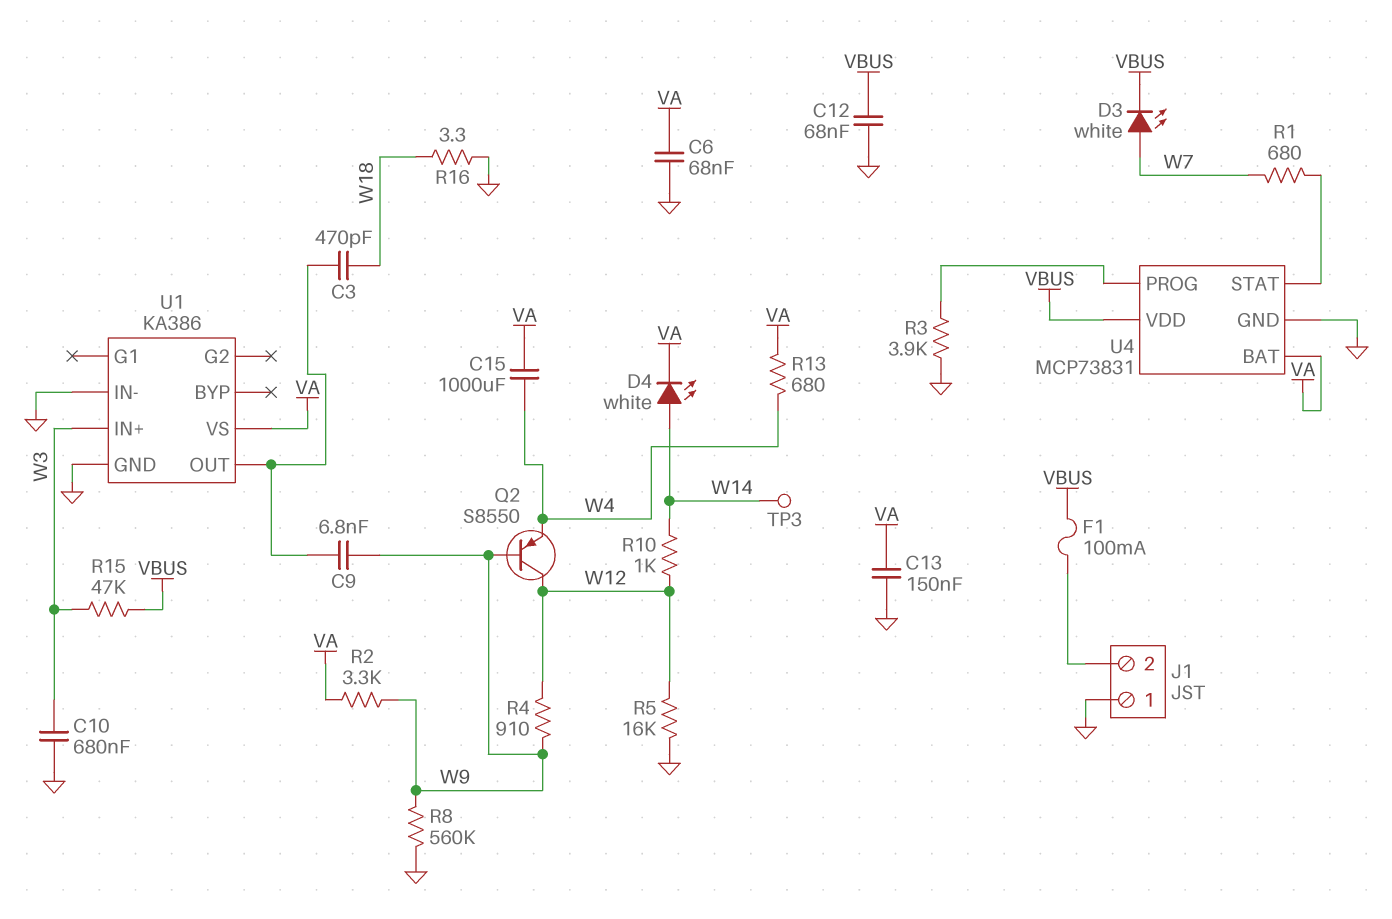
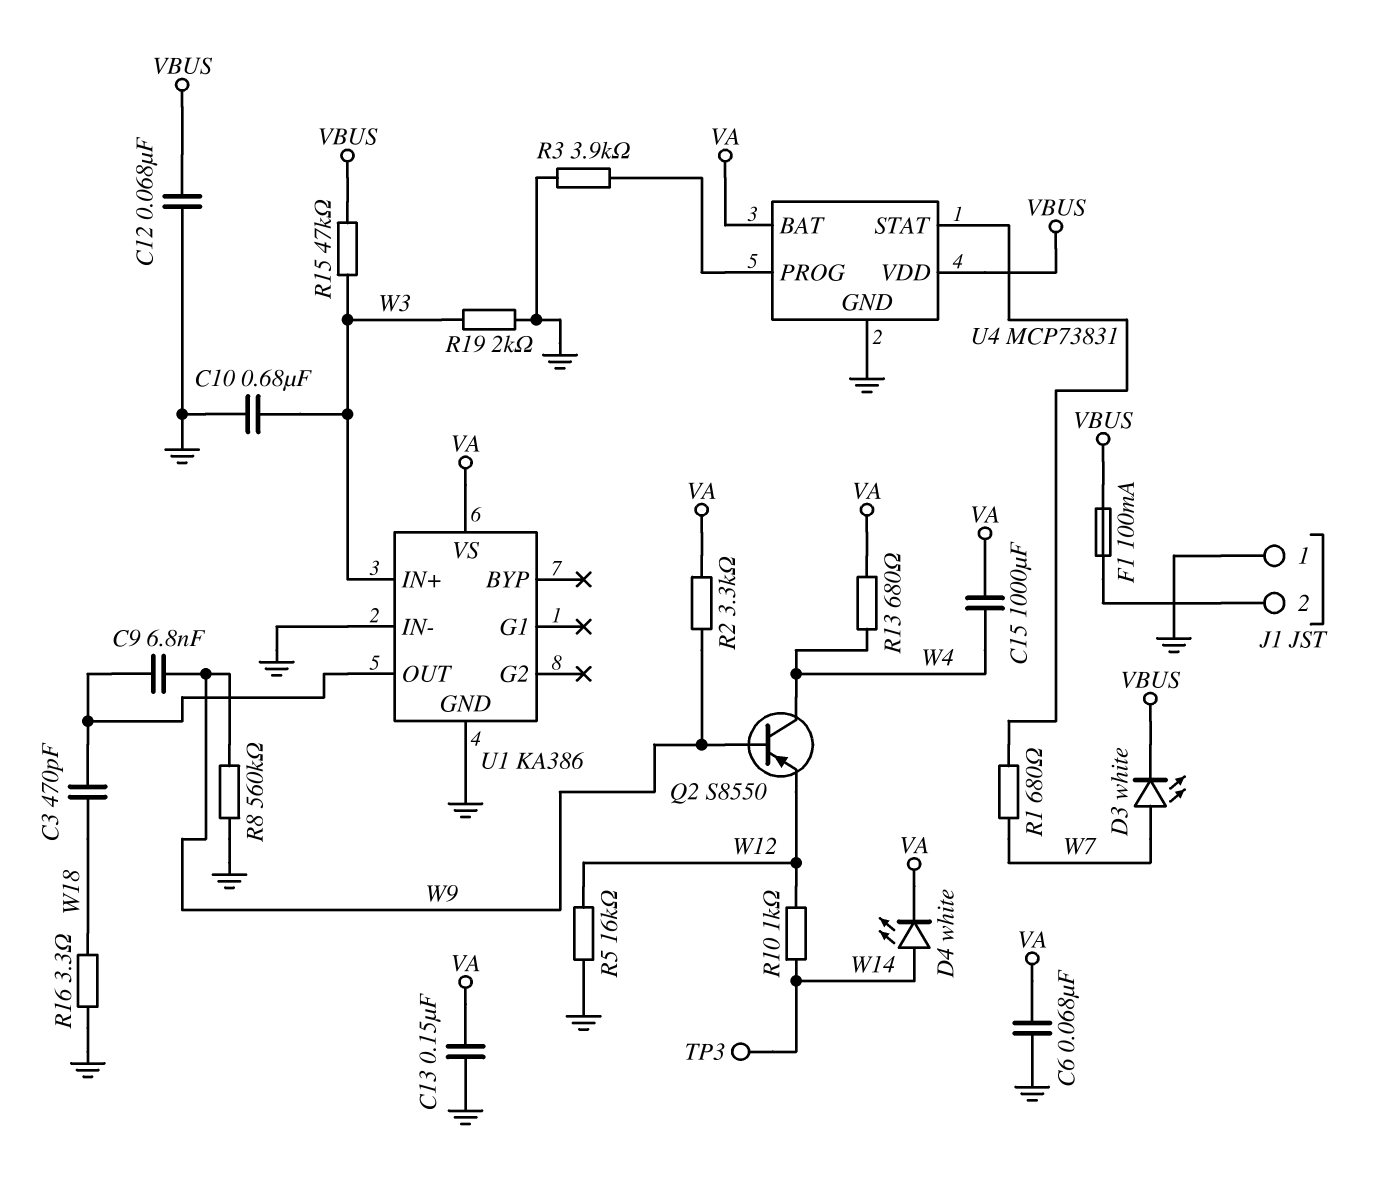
Q2: PNP S8550 (B W9, C W12, E W4) -> PNP S8550 (B W9, C W4, E W12)
R4: 910 (W9, W12) -> none
R19: none -> 2k (GND, W3)

